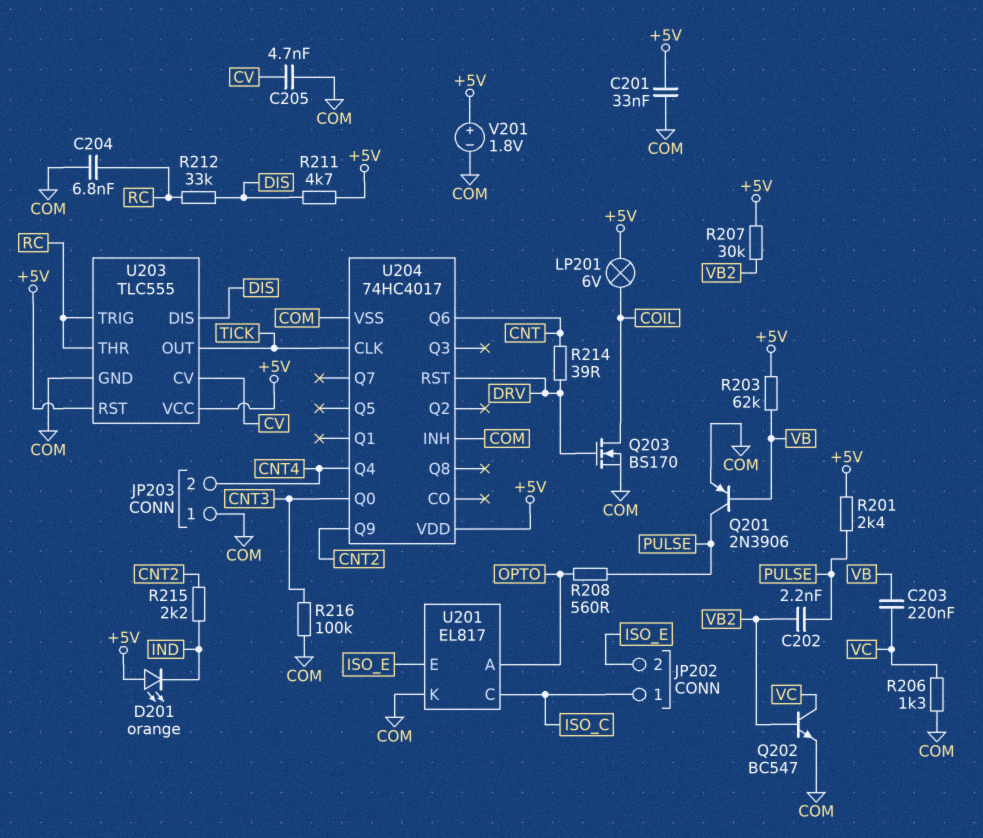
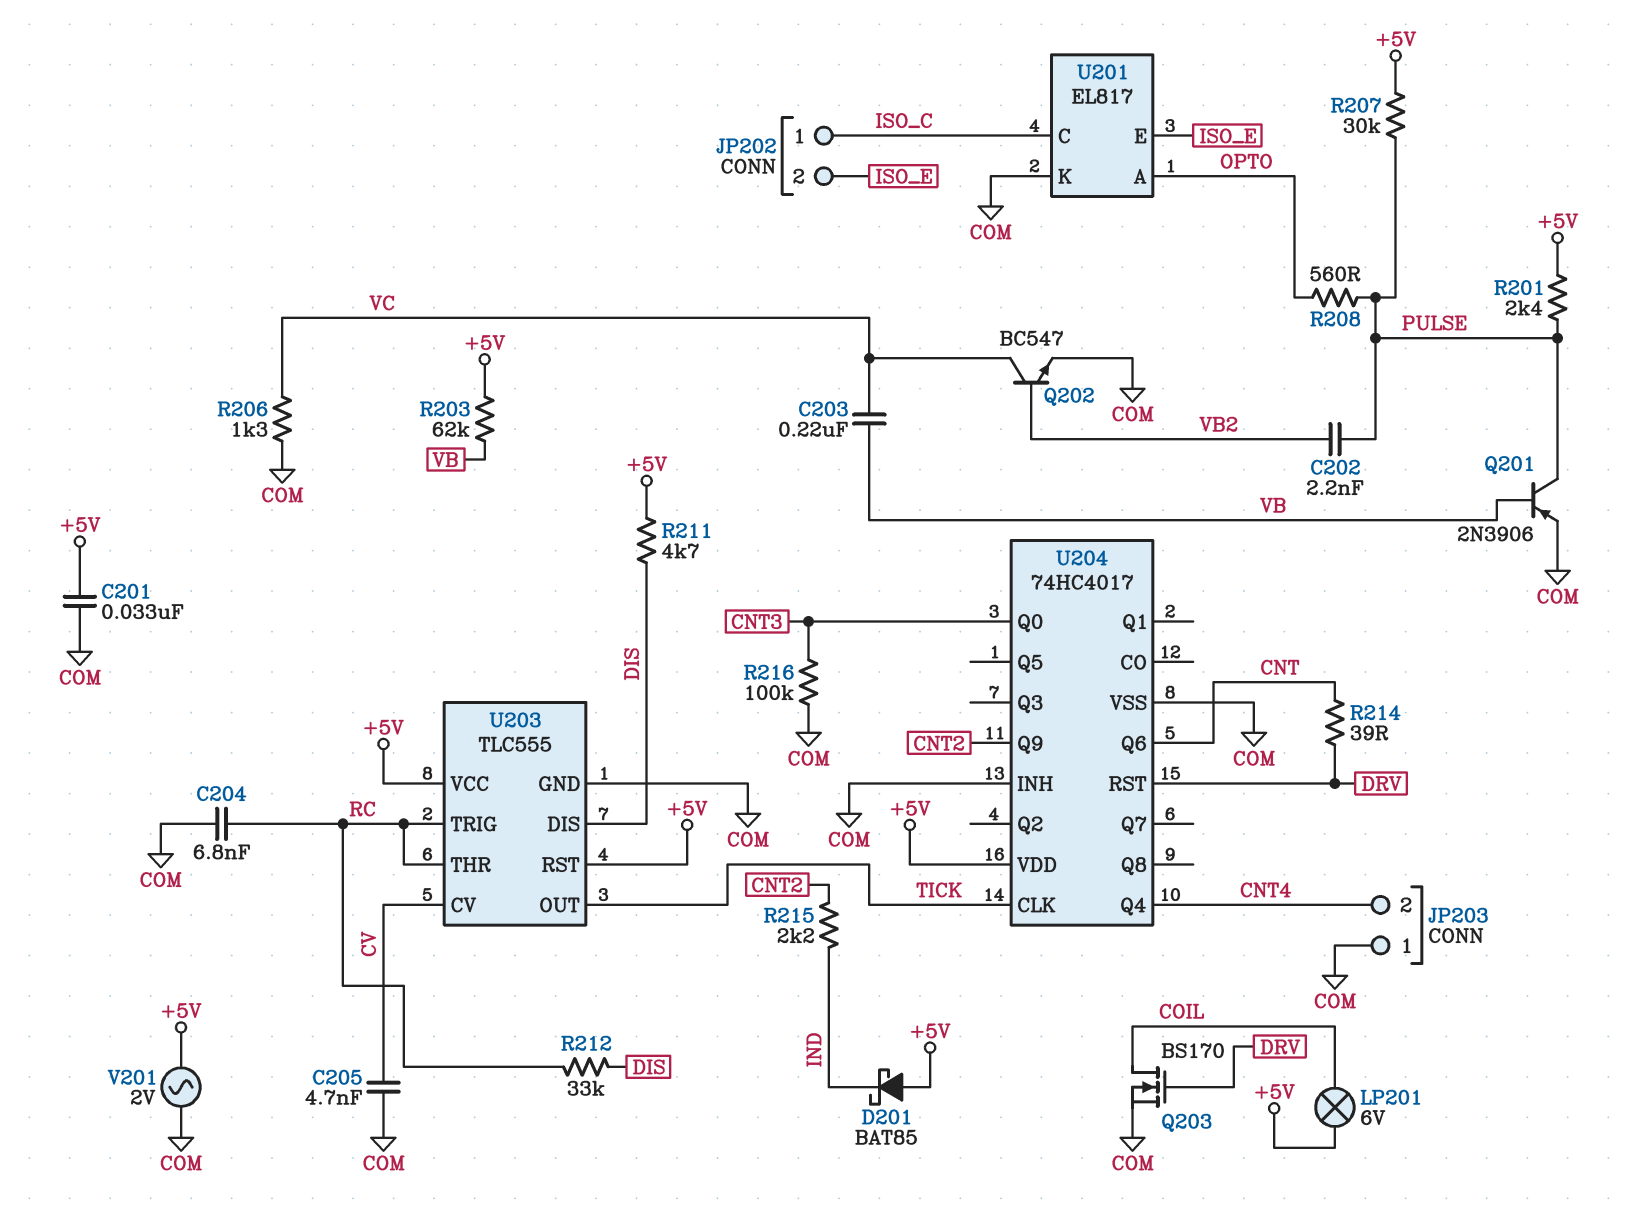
D201: LED orange (A +5V, K IND) -> schottky BAT85 (A +5V, K IND)
R207: 30k (+5V, VB2) -> 30k (+5V, PULSE)
V201: 1.8V (plus +5V, minus COM) -> AC 2V (+5V, COM)

